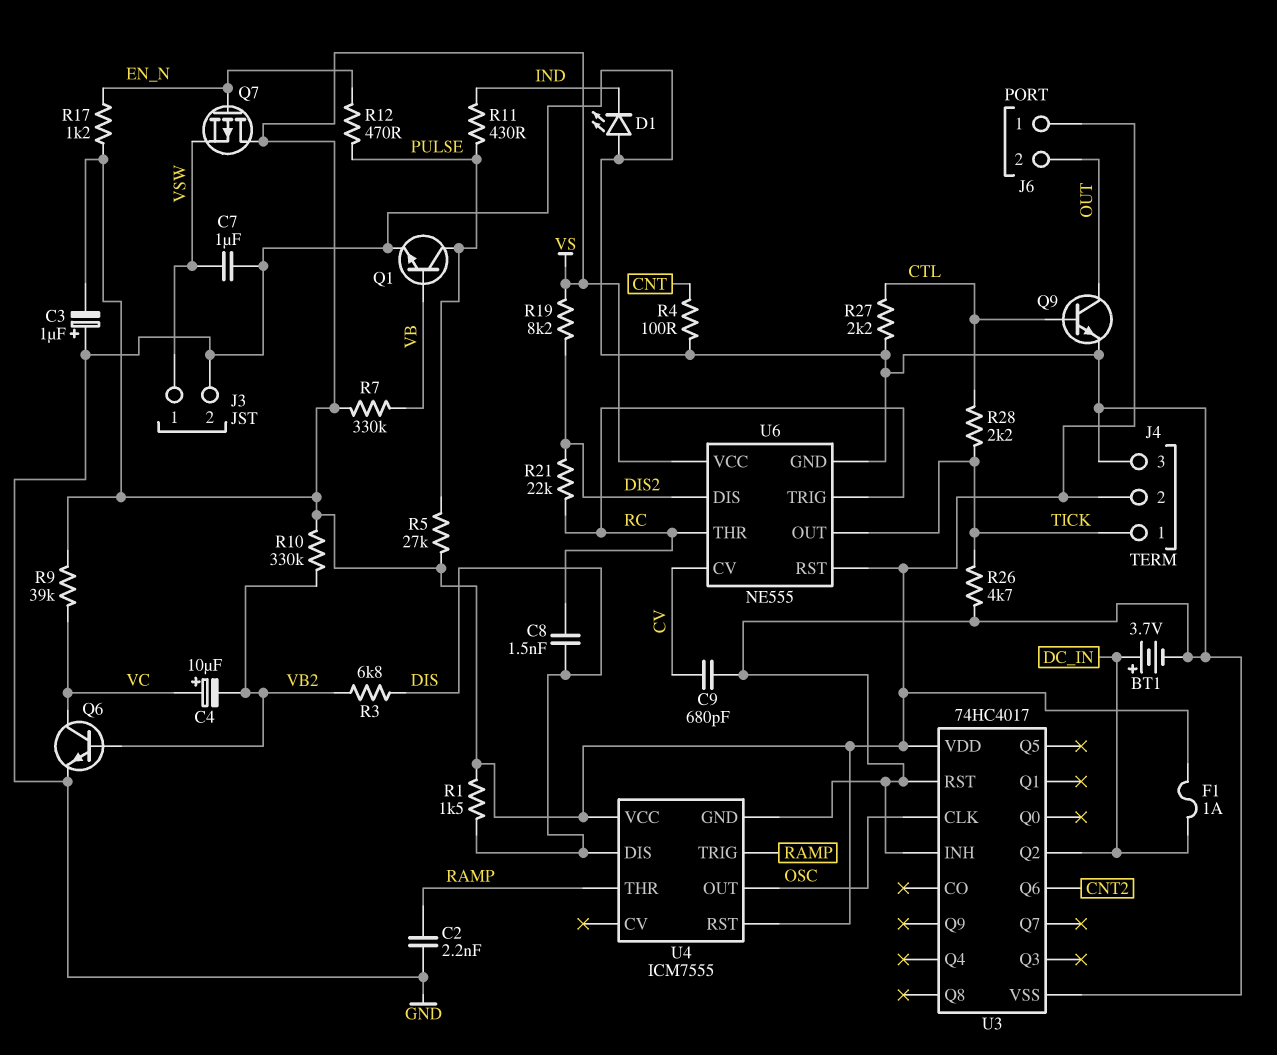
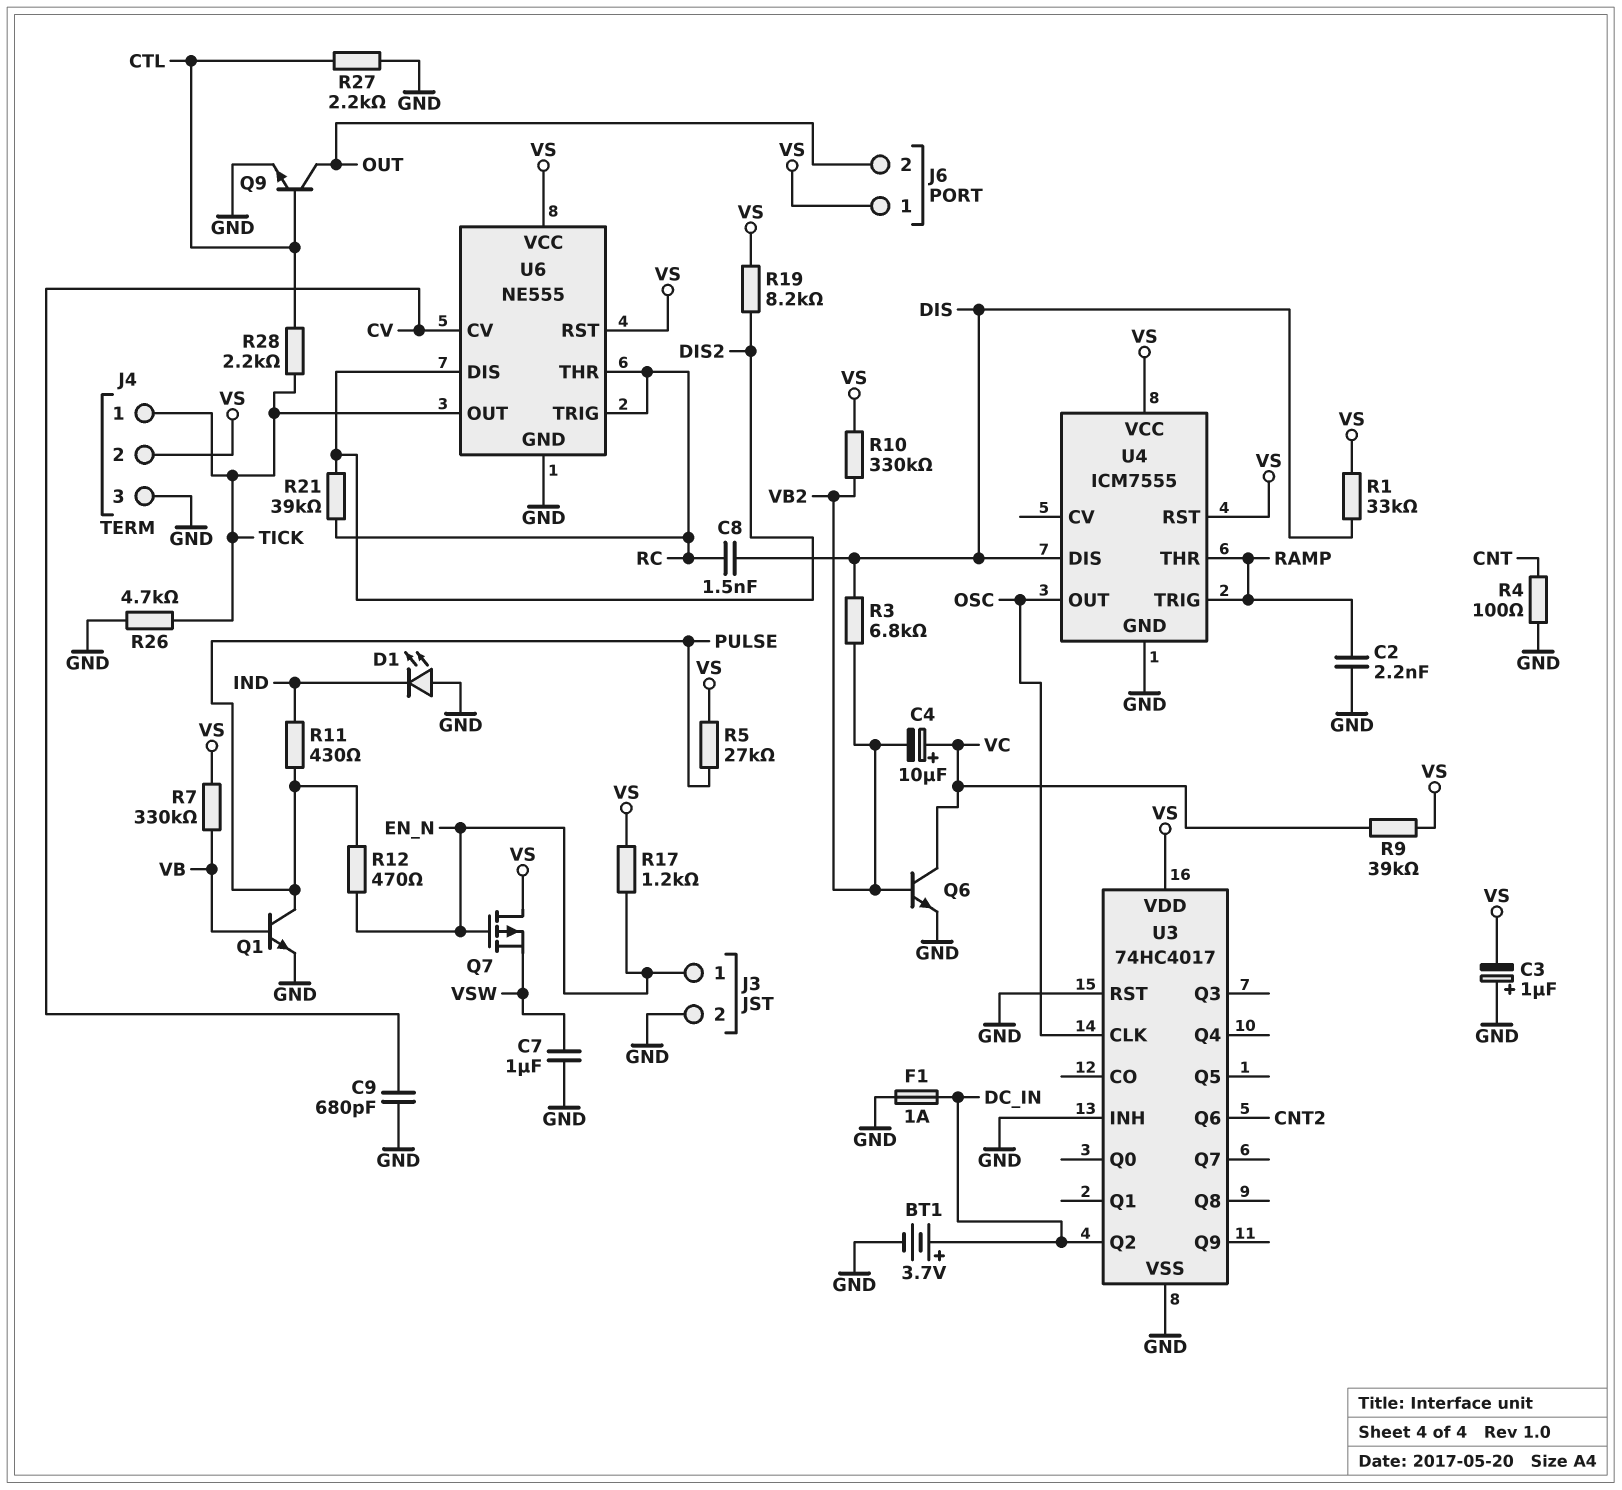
F1: 1A (DC_IN, VS) -> 1A (DC_IN, GND)
J3 pin 1: VSW -> EN_N
R1: 1.5k (DIS, VS) -> 33k (DIS, VS)
R21: 22k (DIS2, RC) -> 39k (DIS2, RC)

